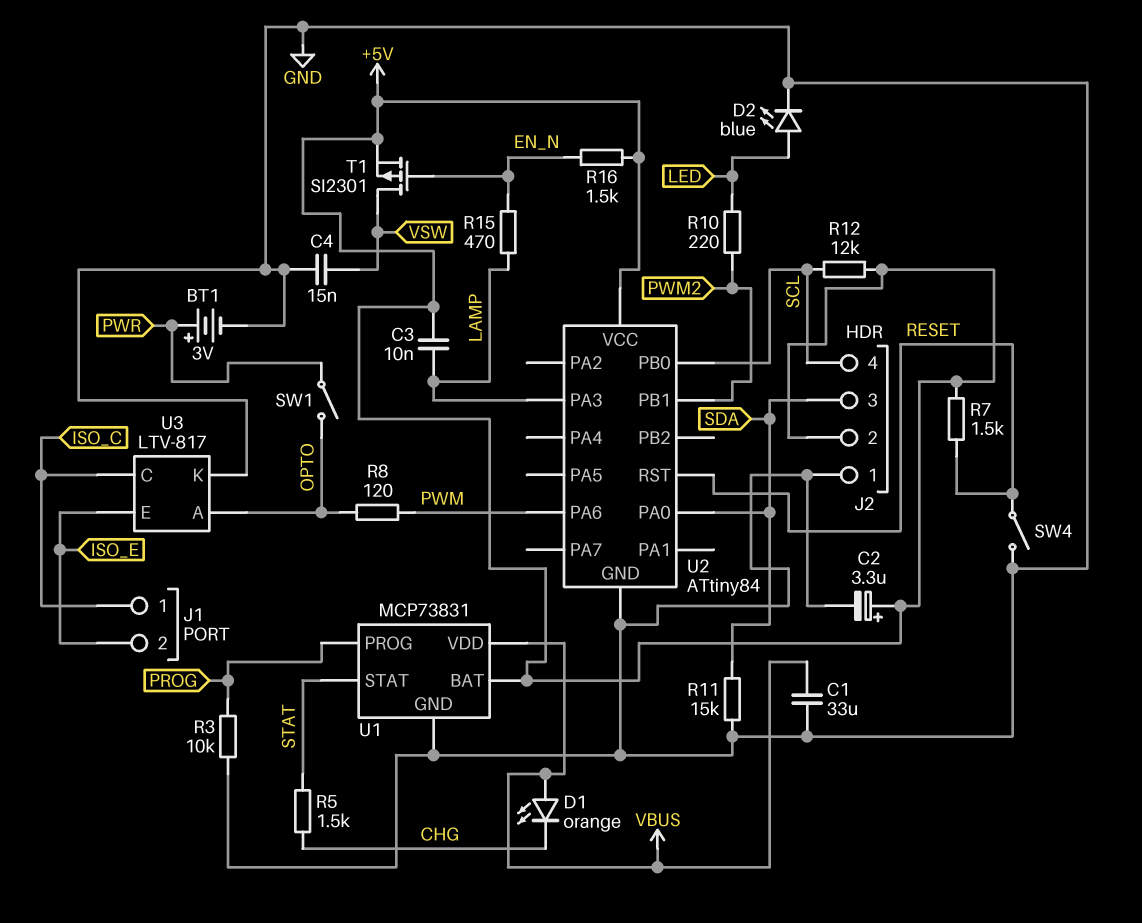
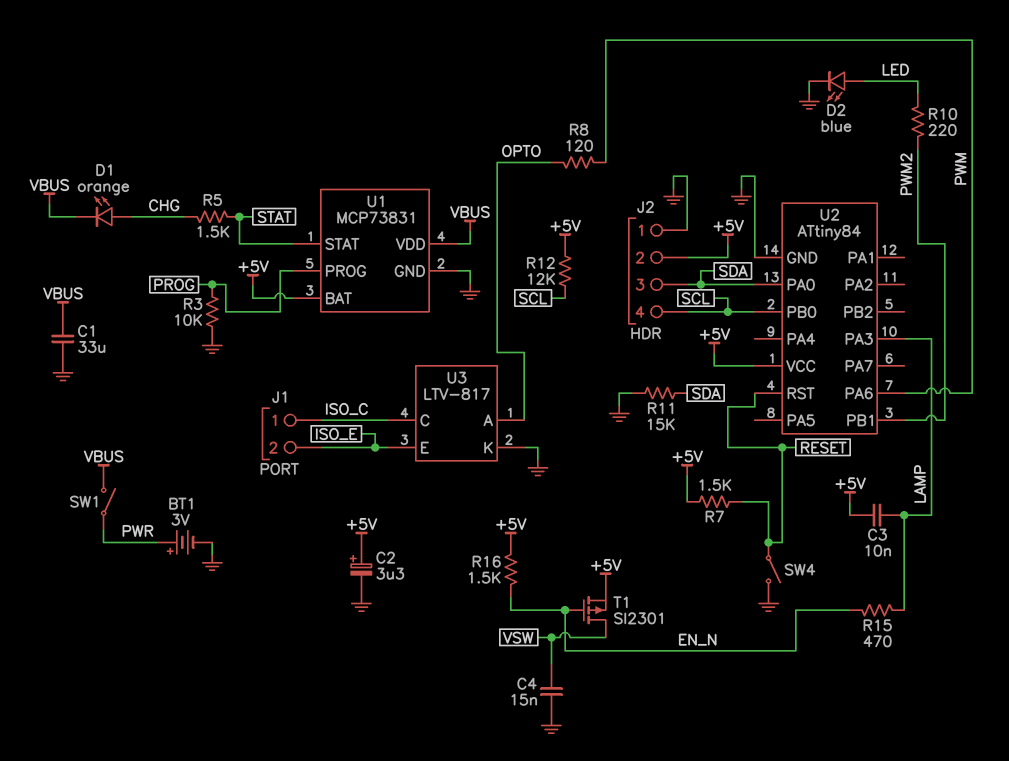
D1: LED orange (A VBUS, K CHG) -> LED orange (A CHG, K VBUS)
SW1: switch (OPTO, PWR) -> switch (PWR, VBUS)

